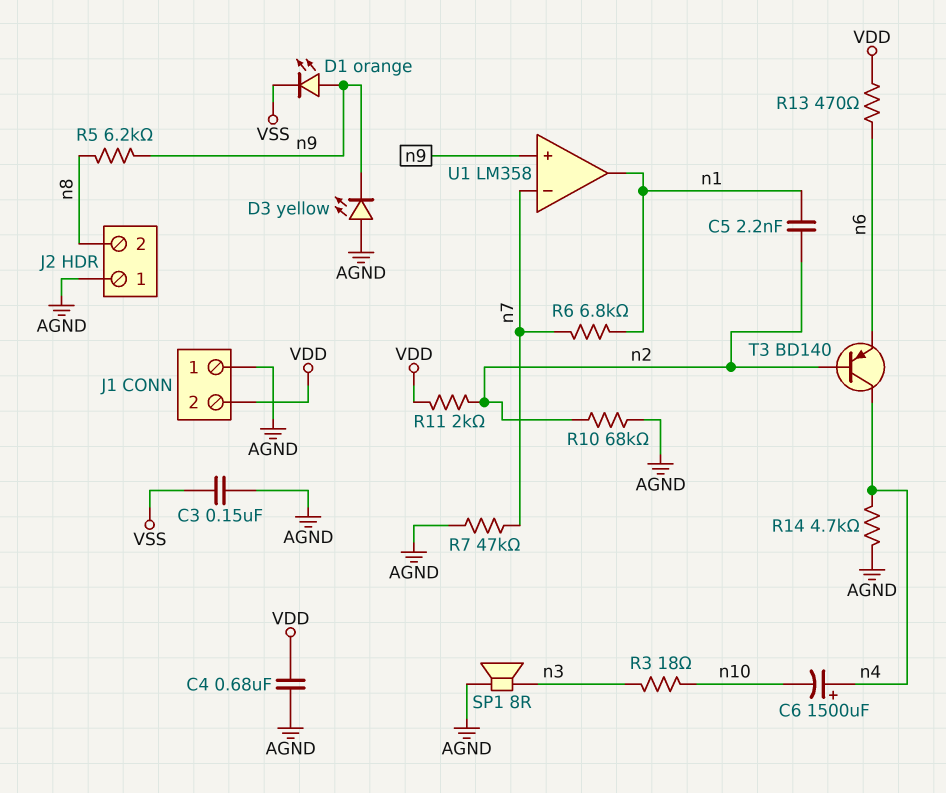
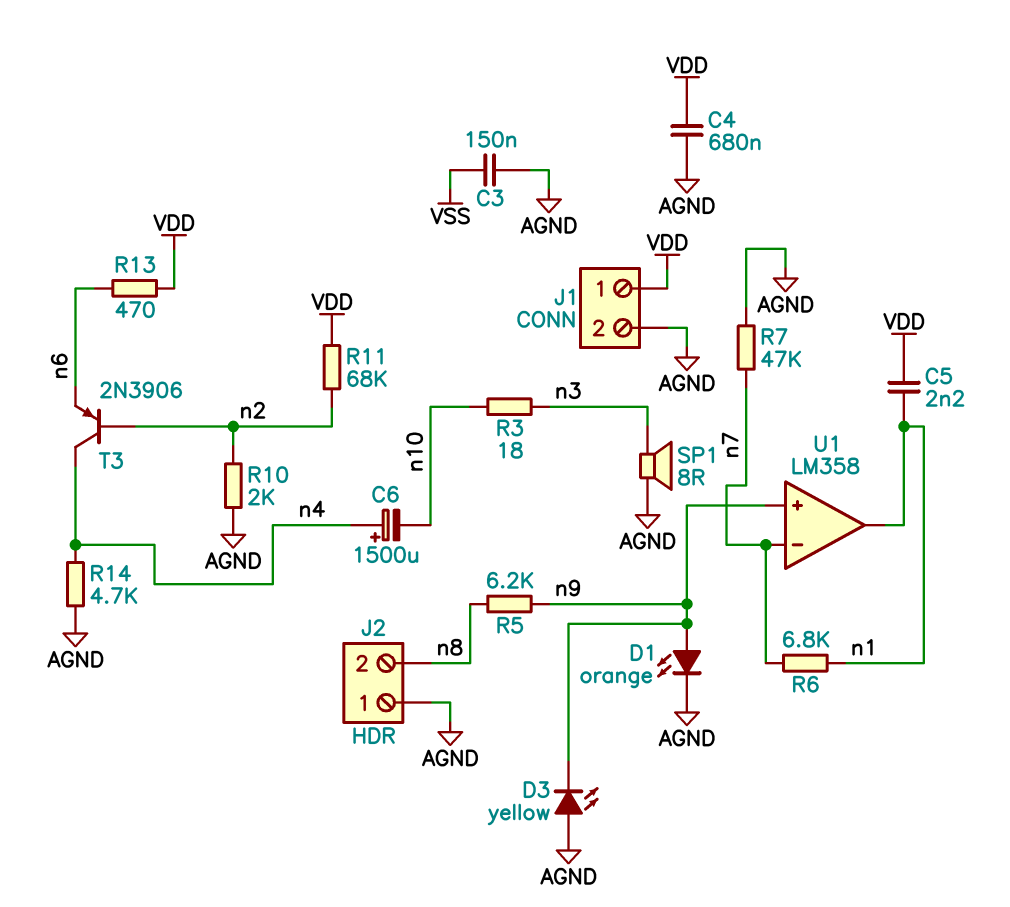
C5: 2.2nF (n1, n2) -> 2.2nF (VDD, n1)
D1: LED orange (A n9, K VSS) -> LED orange (A n9, K AGND)
J1 pin 1: AGND -> VDD
J1 pin 2: VDD -> AGND
R10: 68k (AGND, n2) -> 2k (AGND, n2)
R11: 2k (VDD, n2) -> 68k (VDD, n2)
T3: PNP BD140 (B n2, C n4, E n6) -> PNP 2N3906 (B n2, C n4, E n6)

